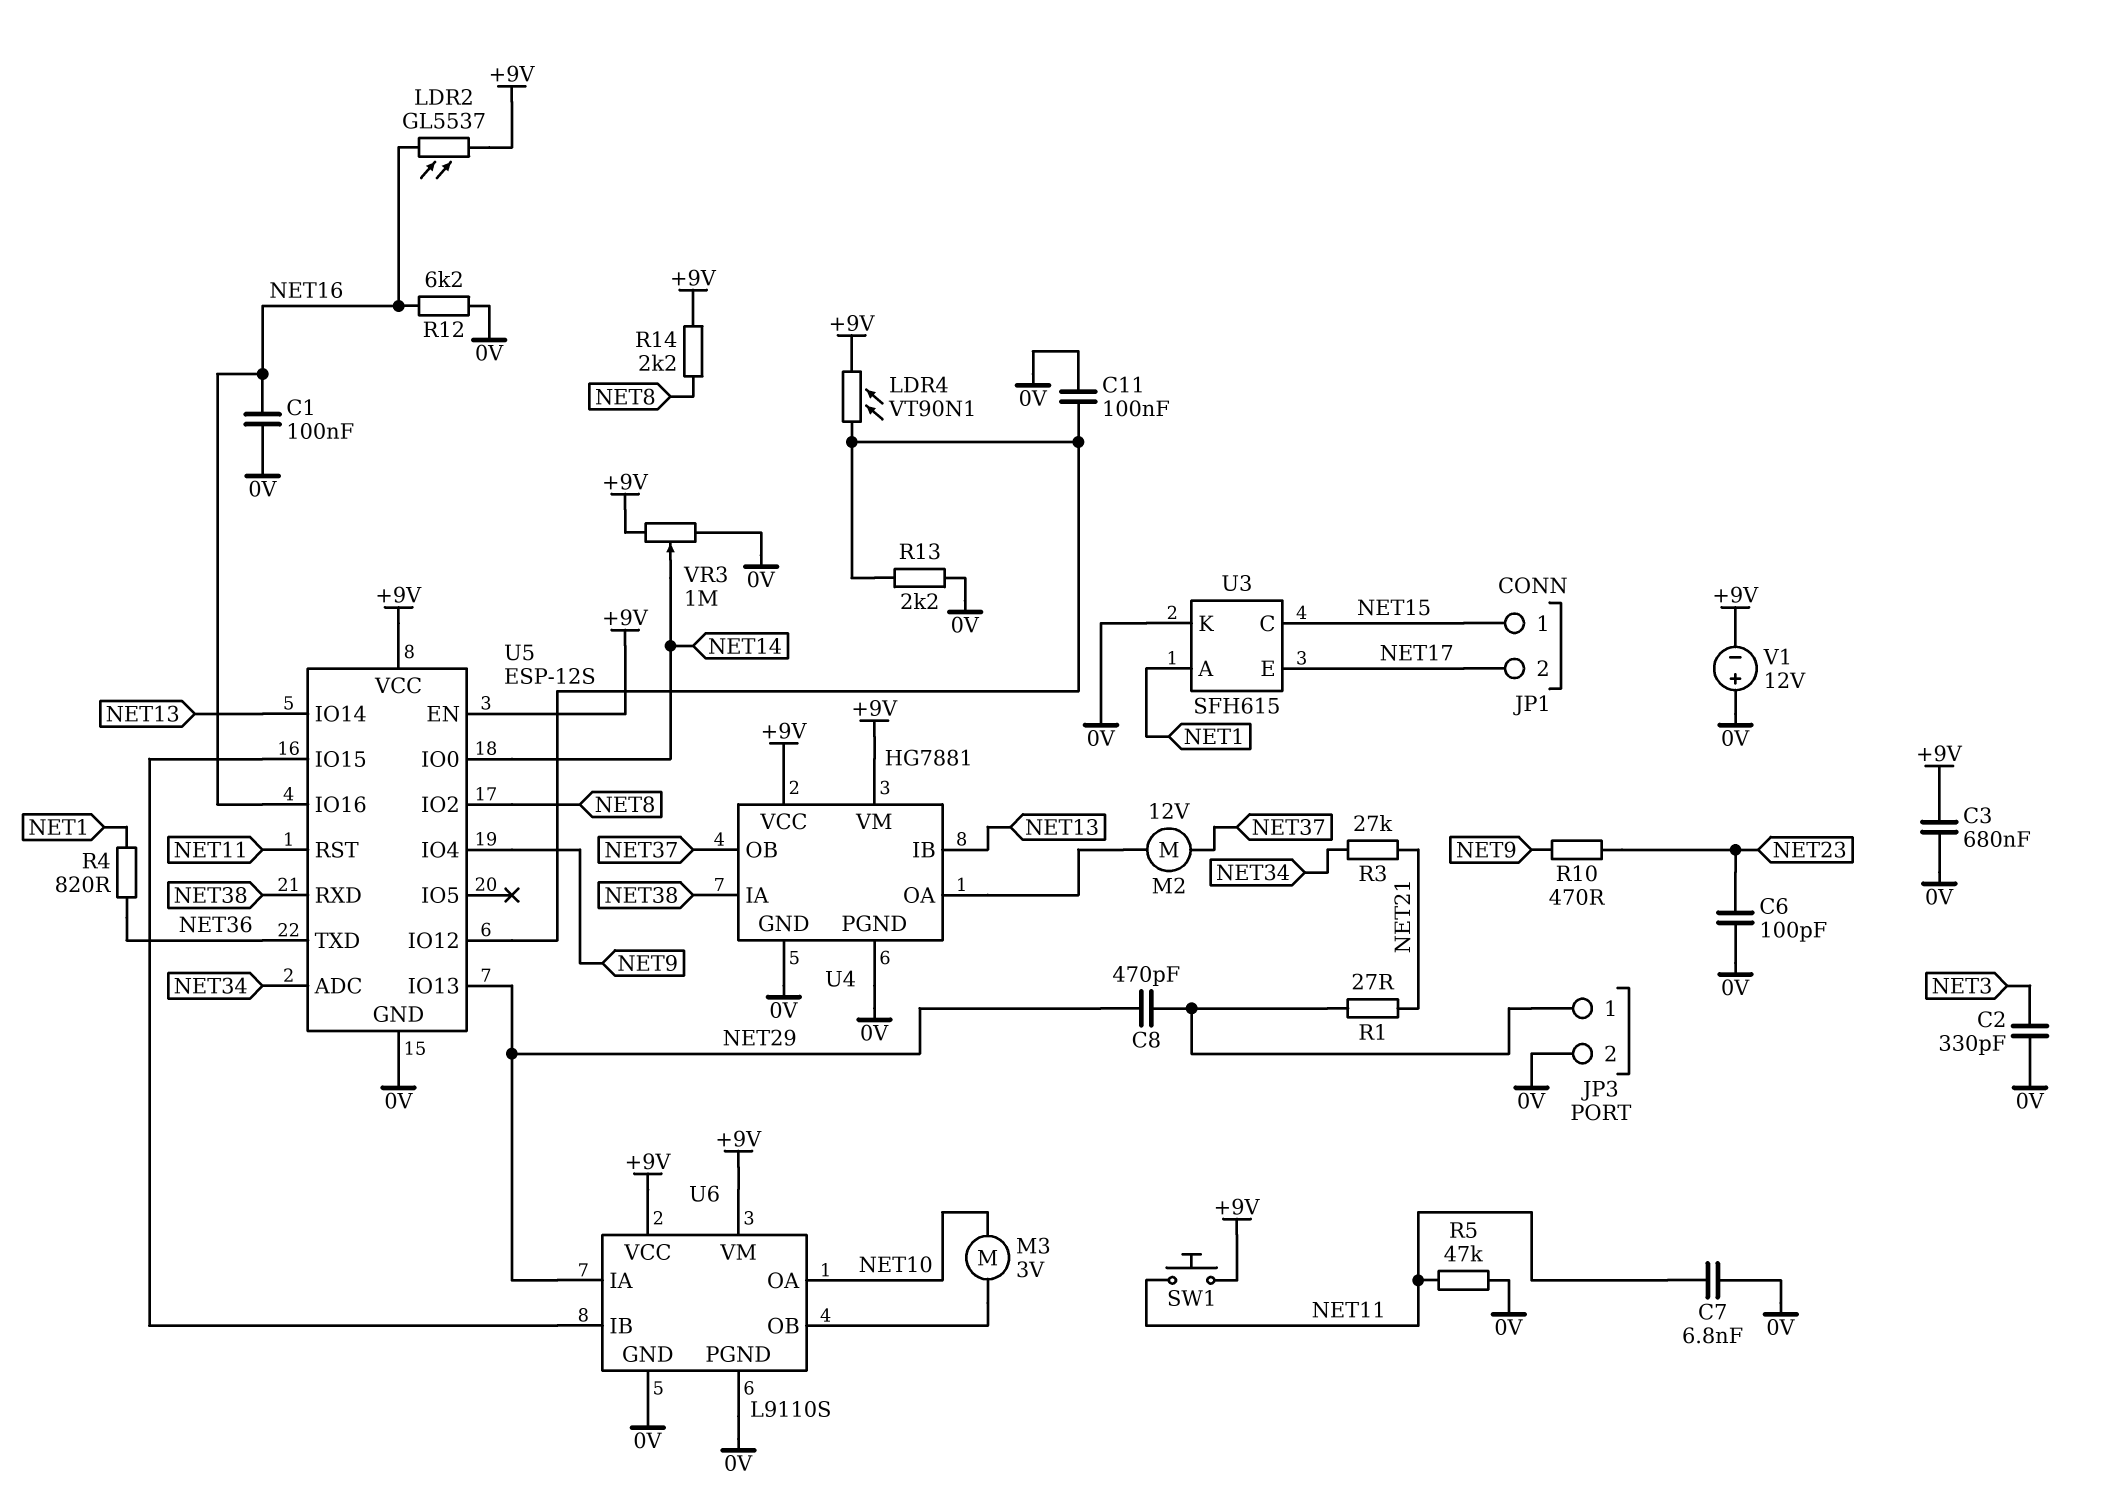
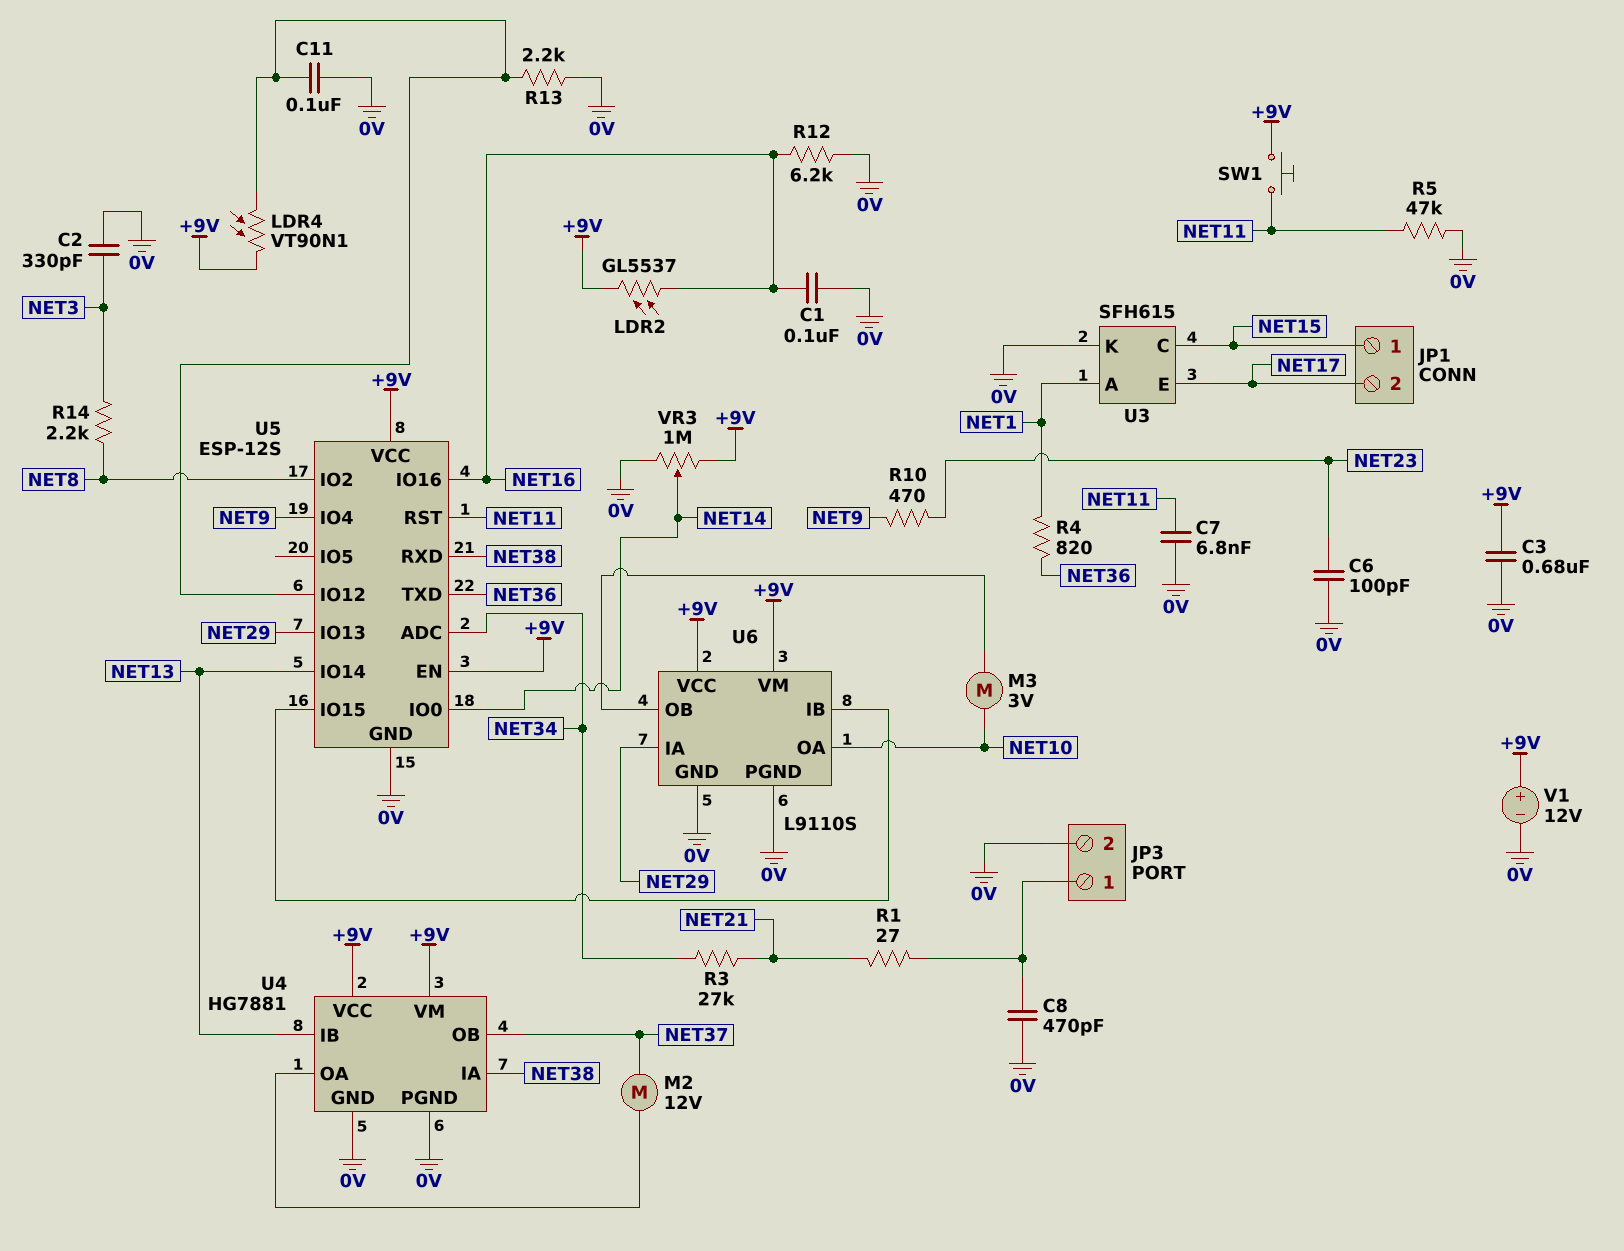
C8: 470pF (JP3/1, NET29) -> 470pF (0V, JP3/1)
R14: 2.2k (+9V, NET8) -> 2.2k (NET3, NET8)
V1: 12V (plus 0V, minus +9V) -> 12V (plus +9V, minus 0V)

